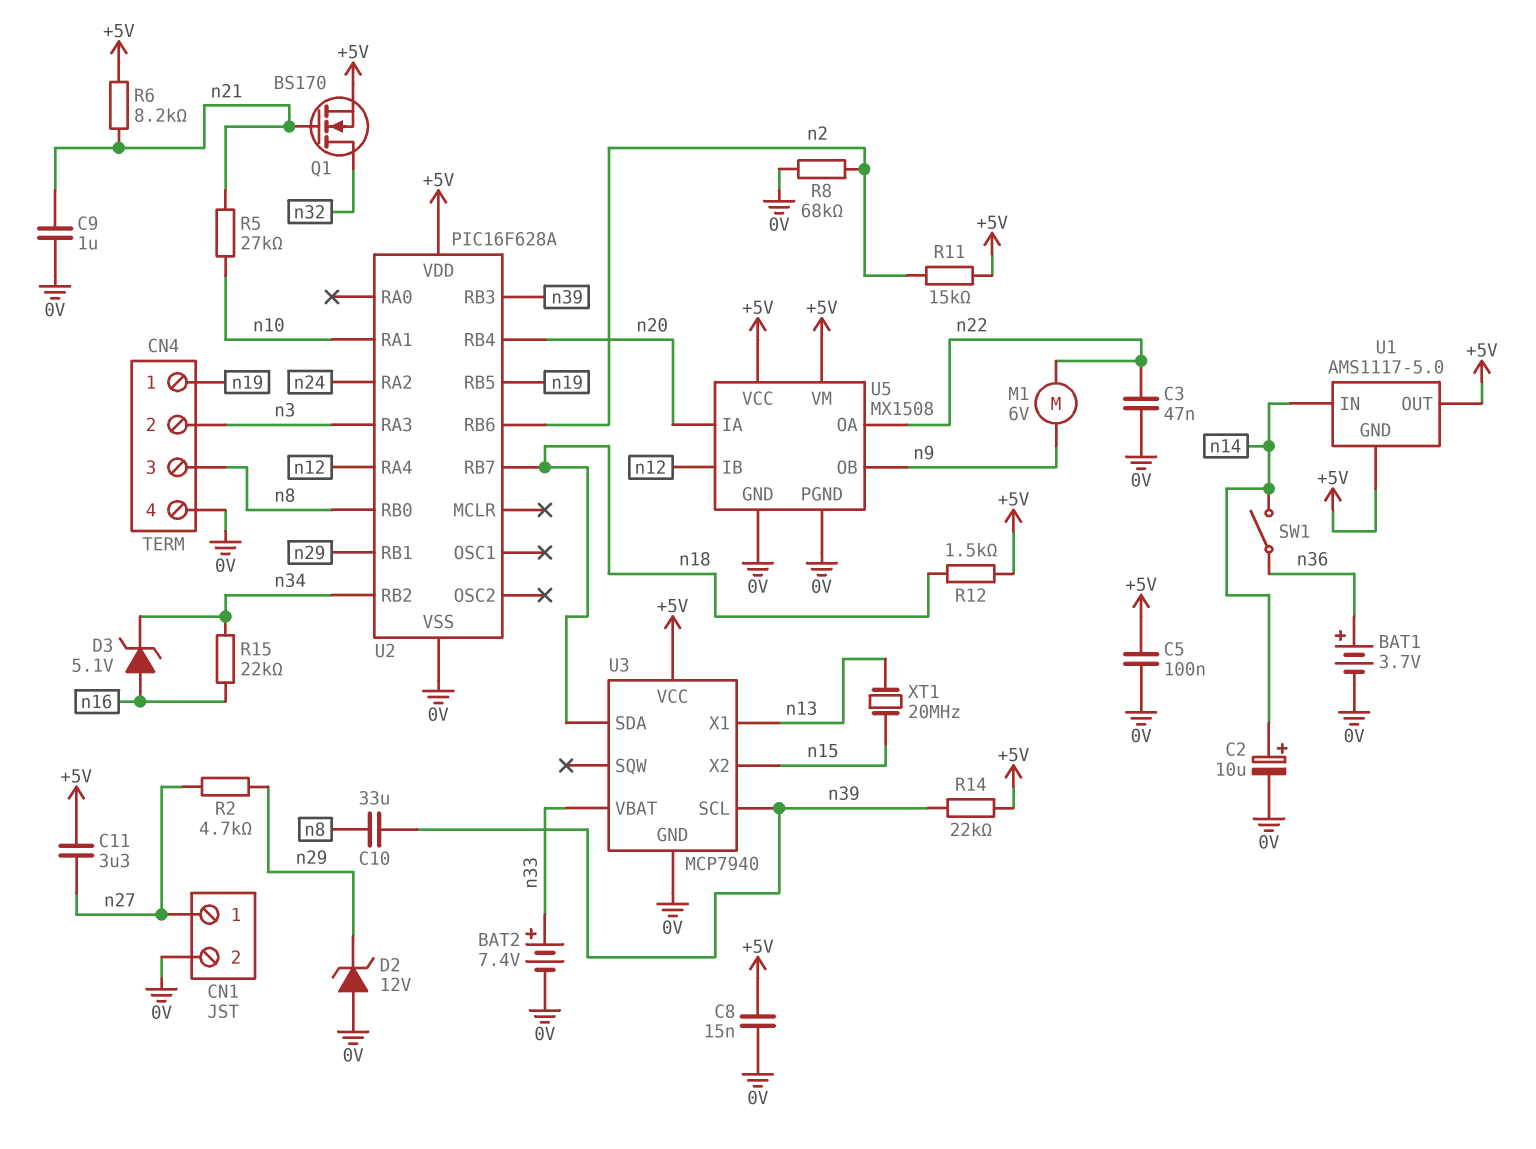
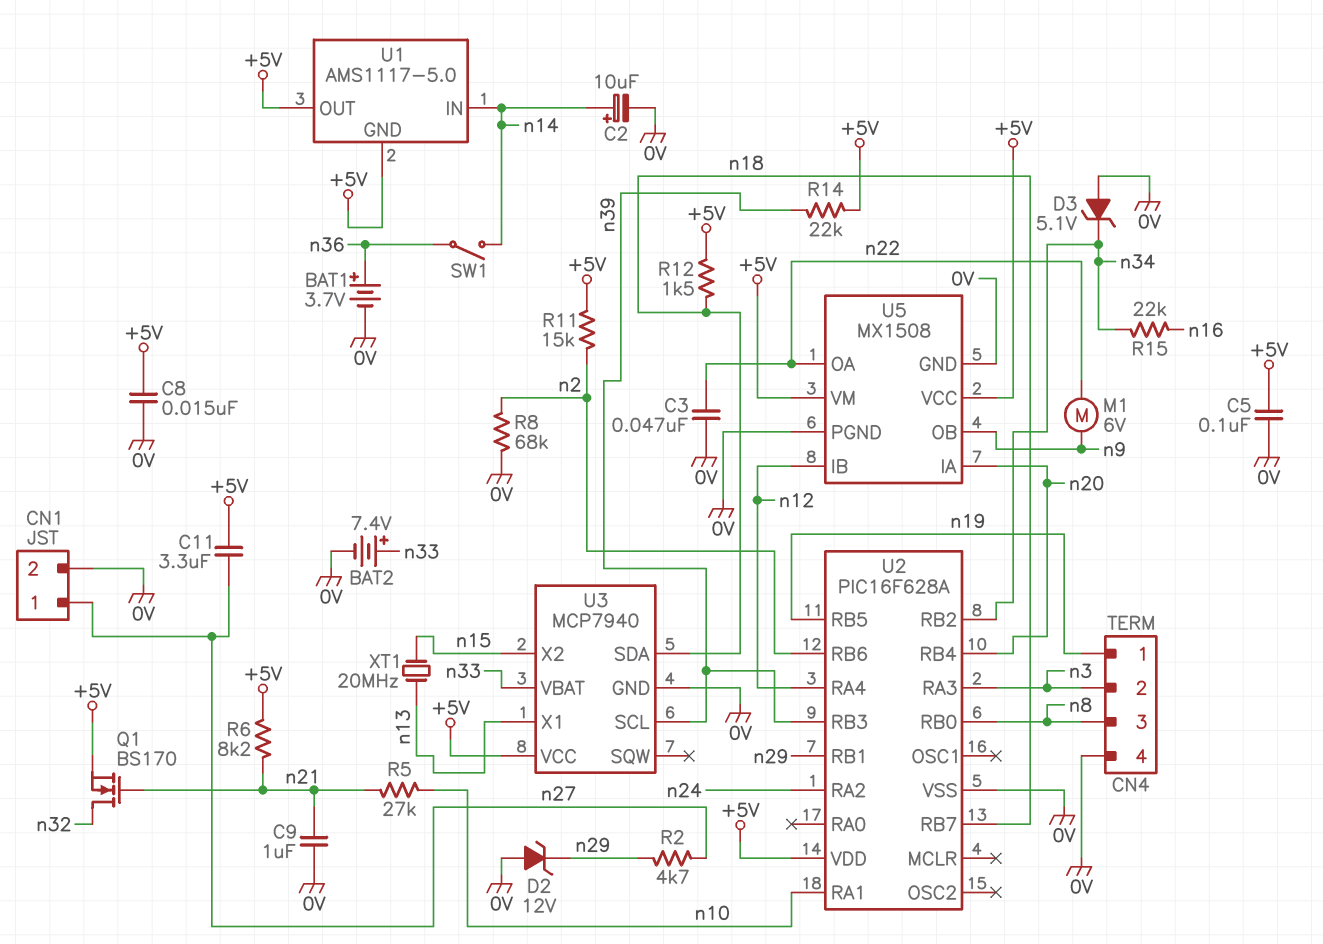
C10: 33uF (n8, n39) -> none
D3: zener 5.1V (A n16, K n34) -> zener 5.1V (A 0V, K n34)

